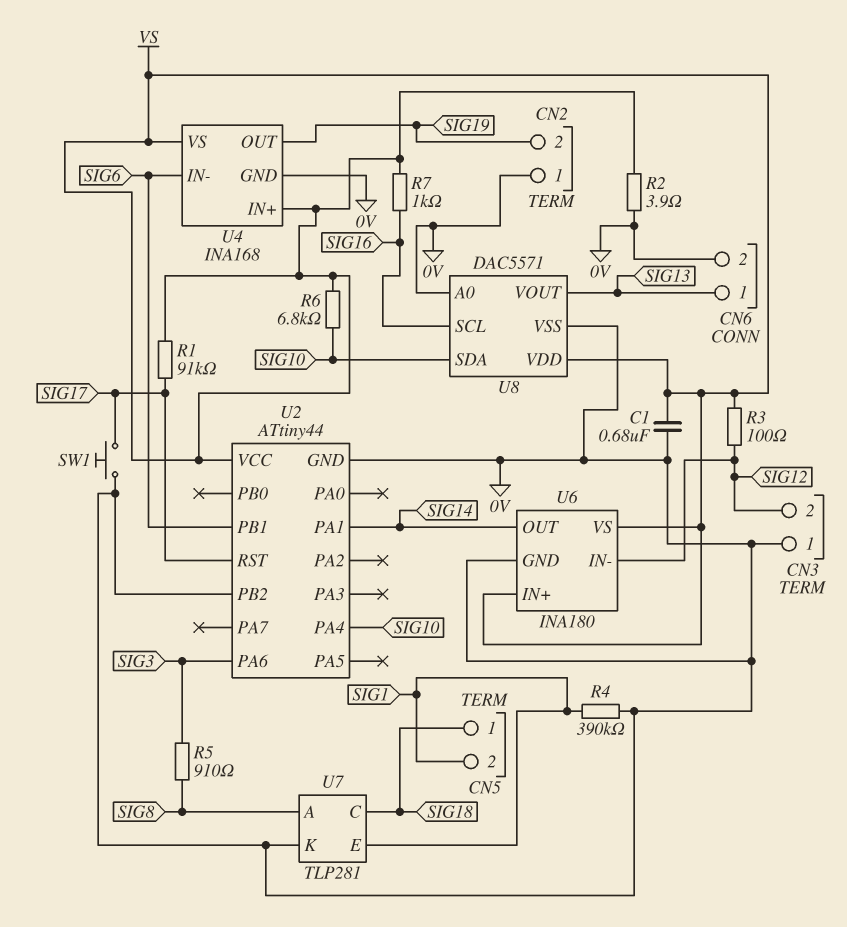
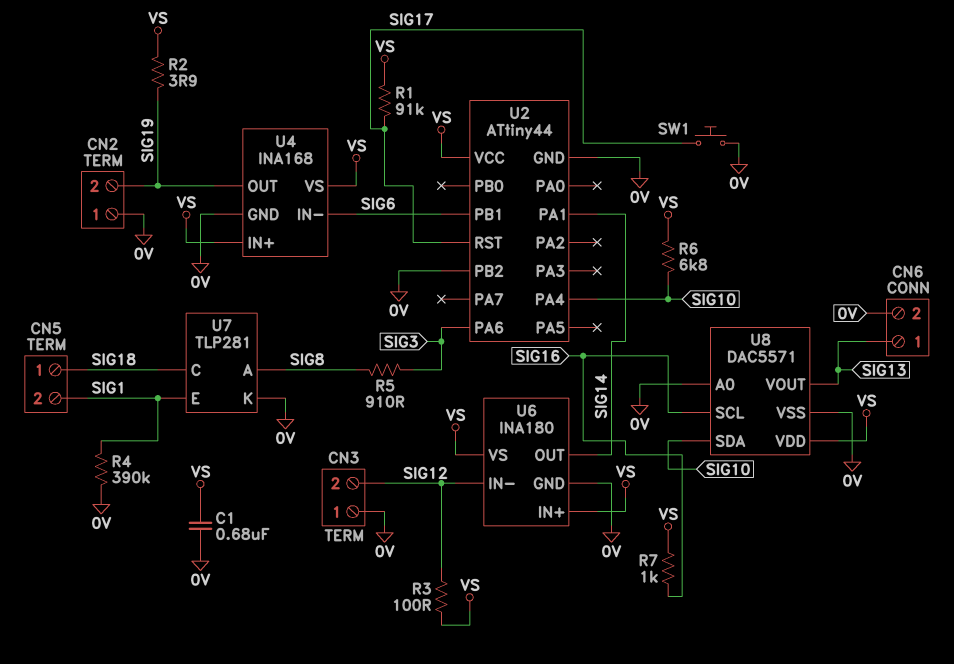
R2: 3.9 (0V, VS) -> 3.9 (SIG19, VS)

